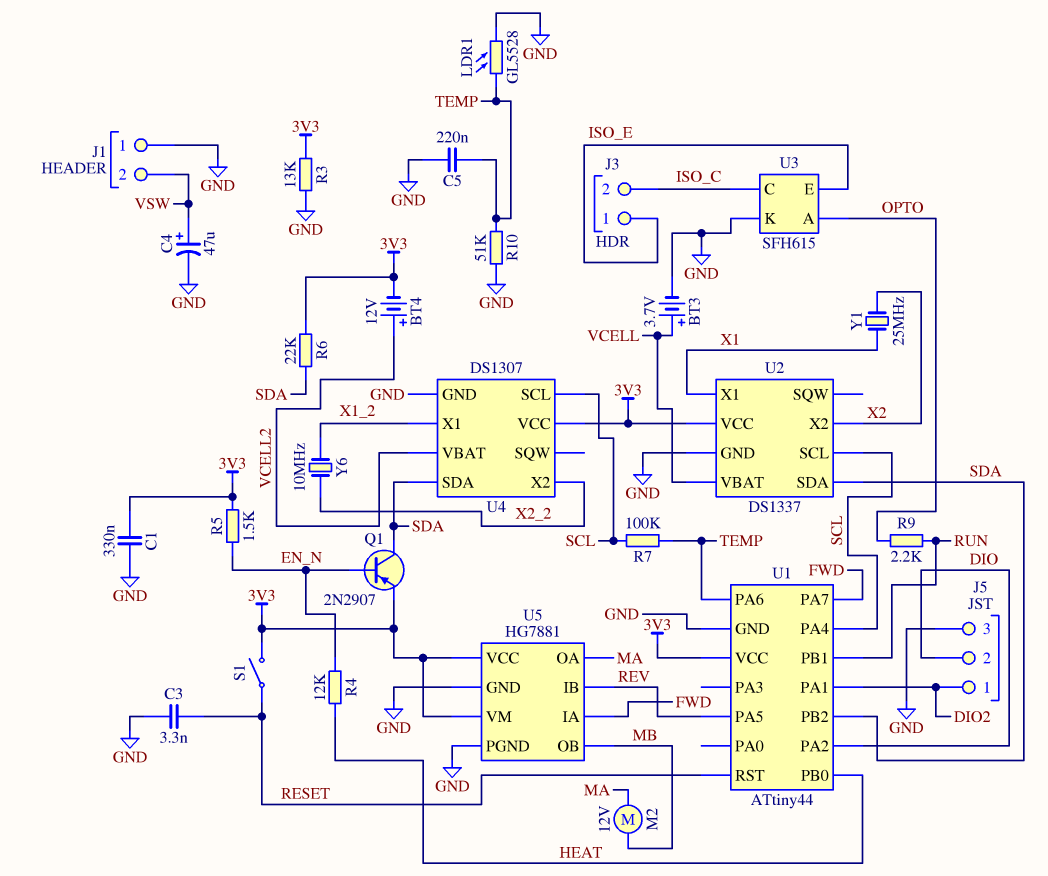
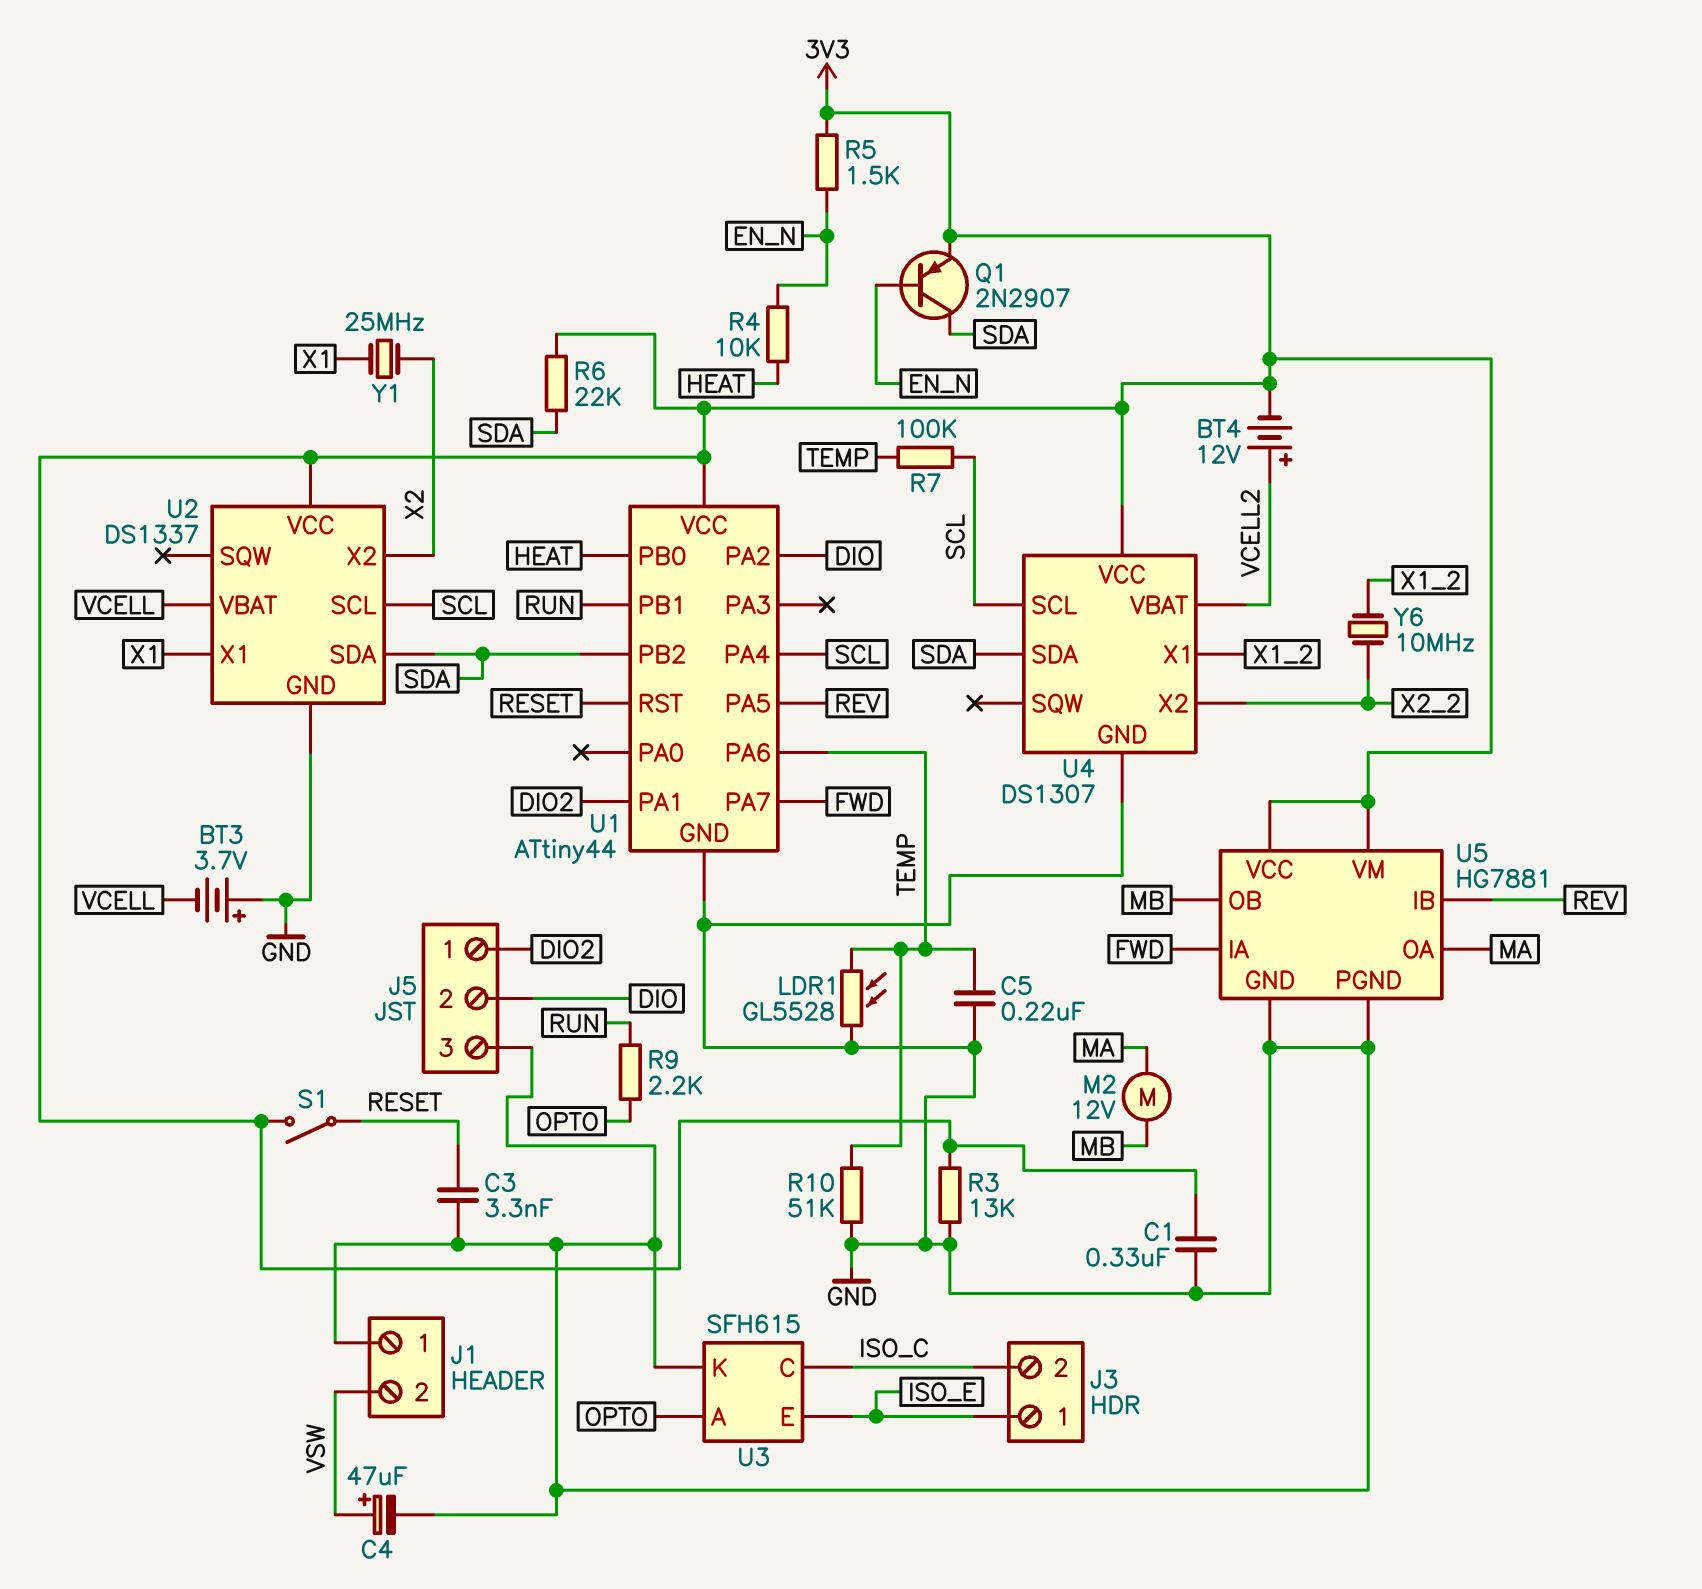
BT3: 3.7V (plus VCELL, minus GND) -> 3.7V (plus GND, minus VCELL)
R4: 12k (EN_N, HEAT) -> 10k (EN_N, HEAT)

